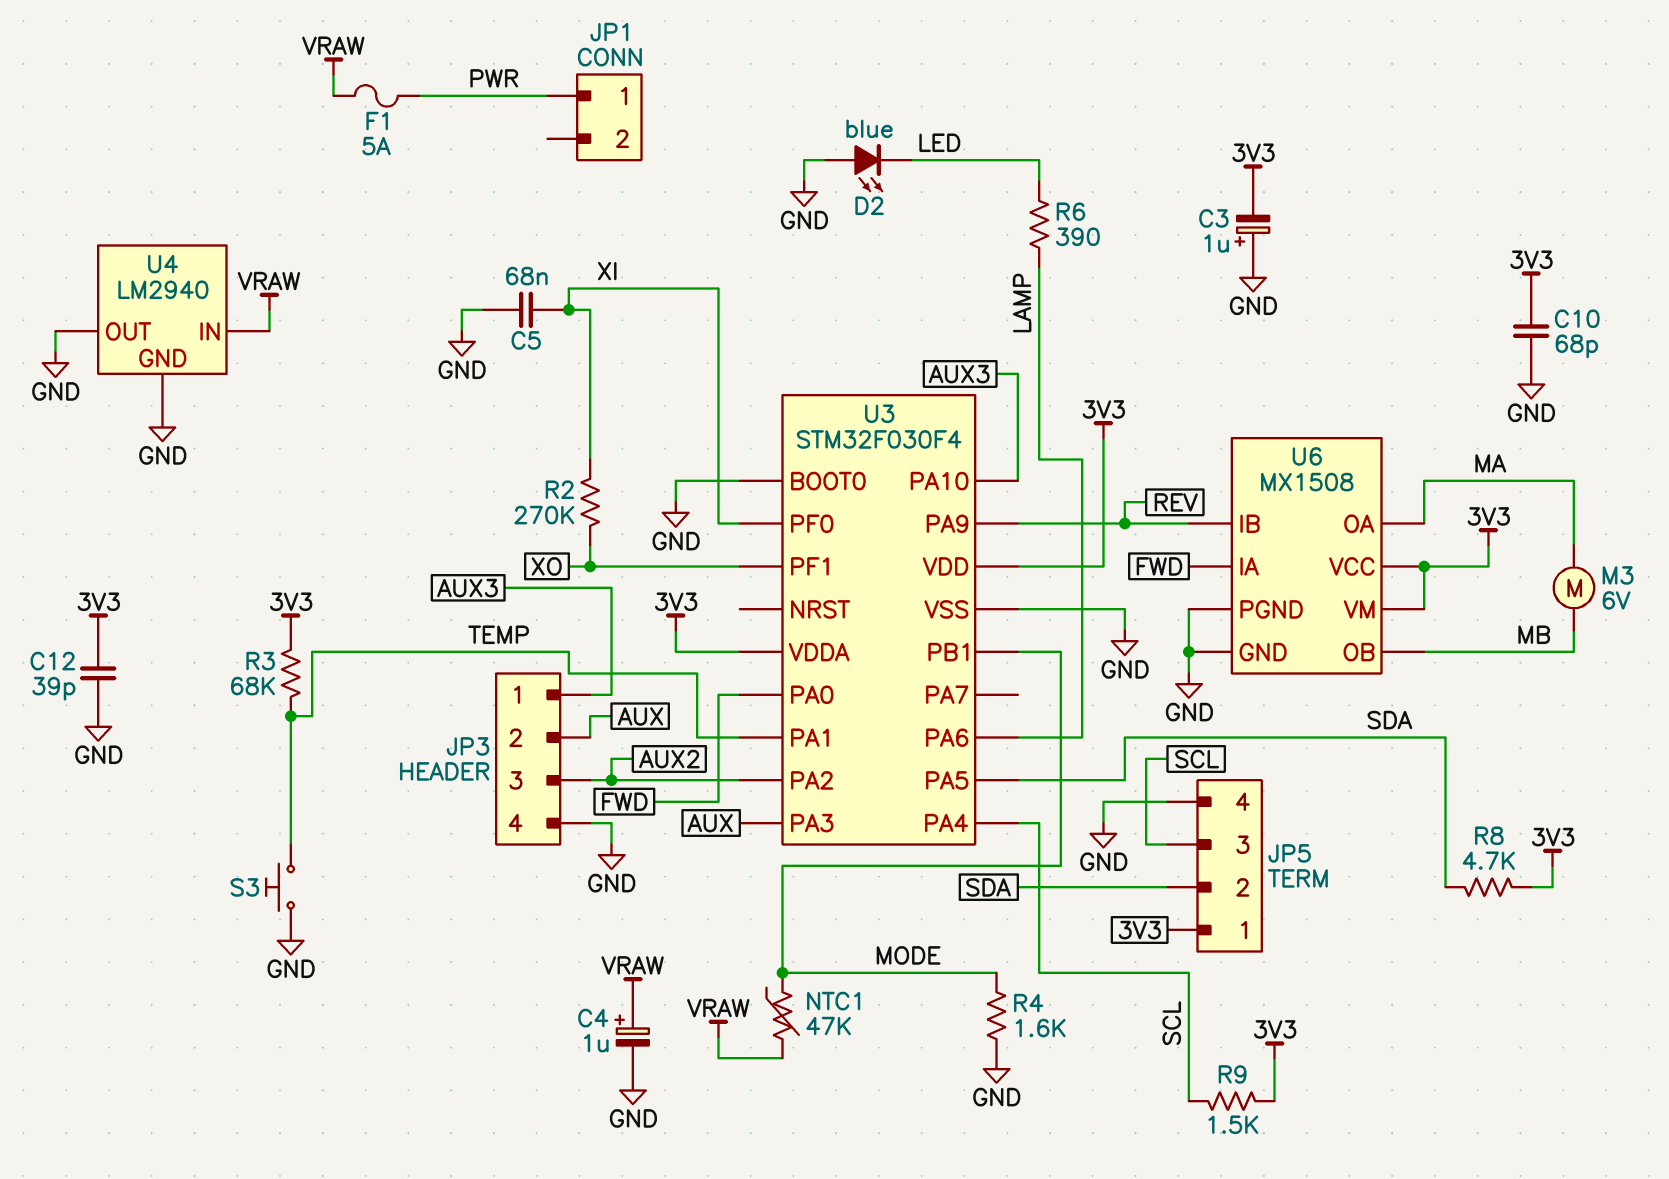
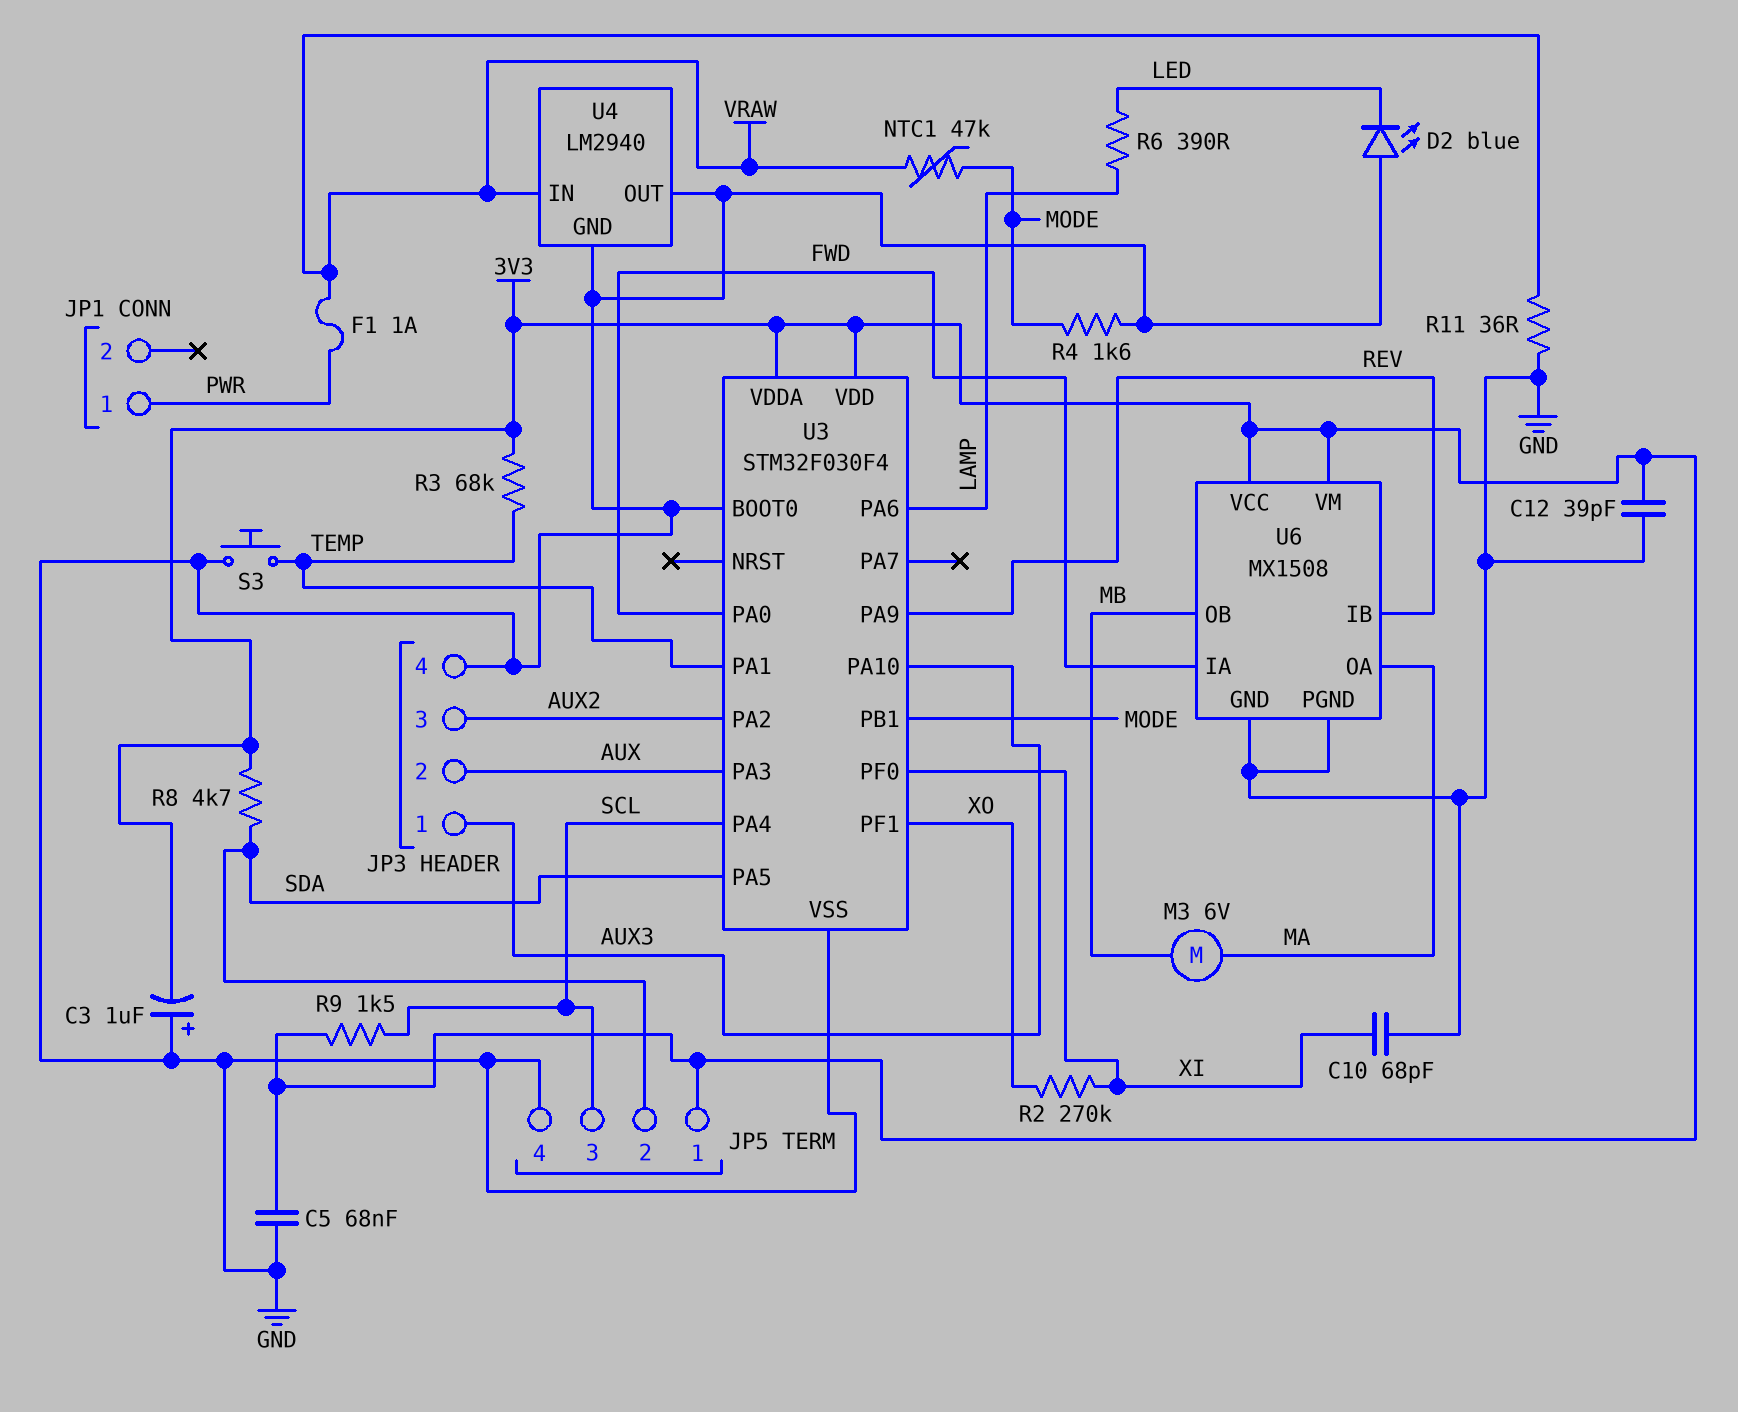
C4: 1uF (plus VRAW, minus GND) -> none
C5: 68nF (GND, XI) -> 68nF (3V3, GND)
C10: 68pF (3V3, GND) -> 68pF (GND, XI)
F1: 5A (PWR, VRAW) -> 1A (PWR, VRAW)
R11: none -> 36 (GND, VRAW)

